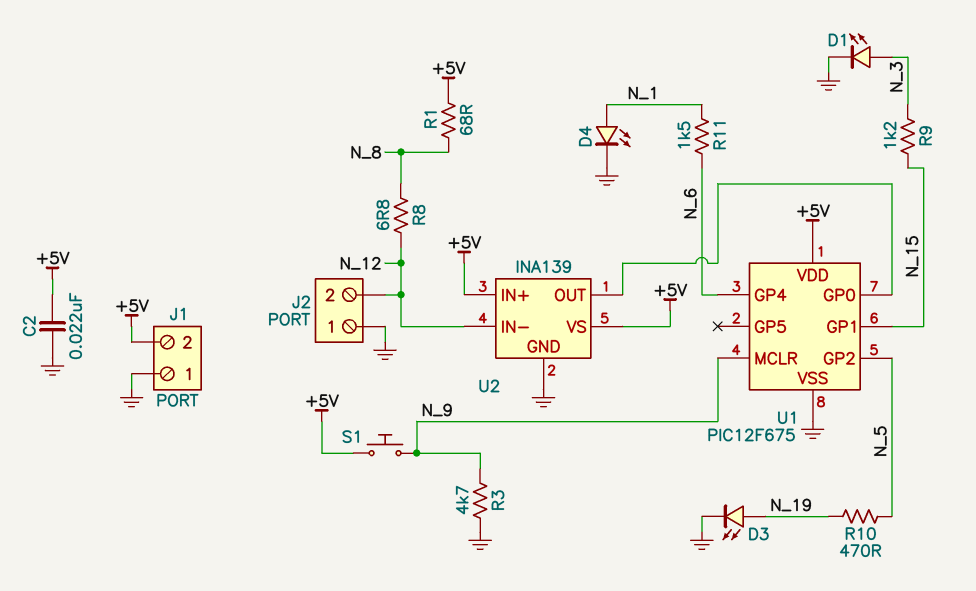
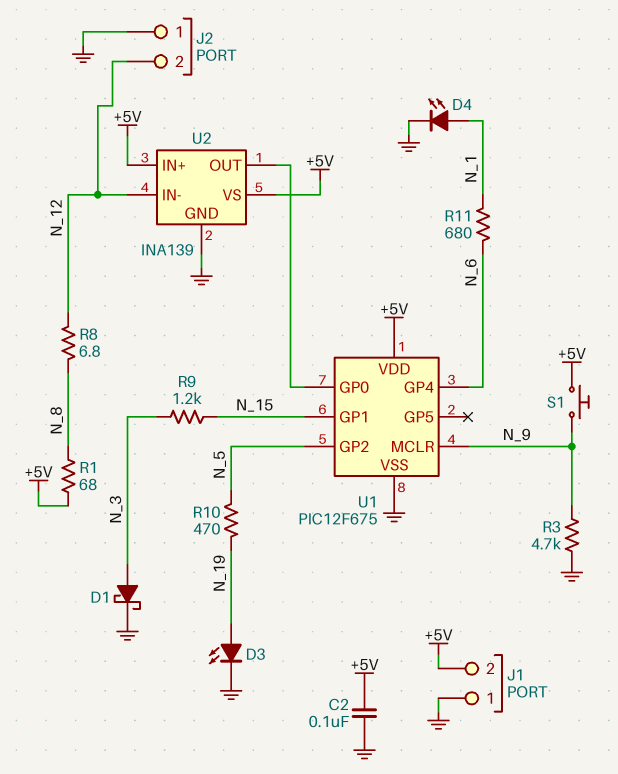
C2: 22nF (+5V, GND) -> 100nF (+5V, GND)
D1: LED (A N_3, K GND) -> schottky (A N_3, K GND)
R11: 1.5k (N_1, N_6) -> 680 (N_1, N_6)

